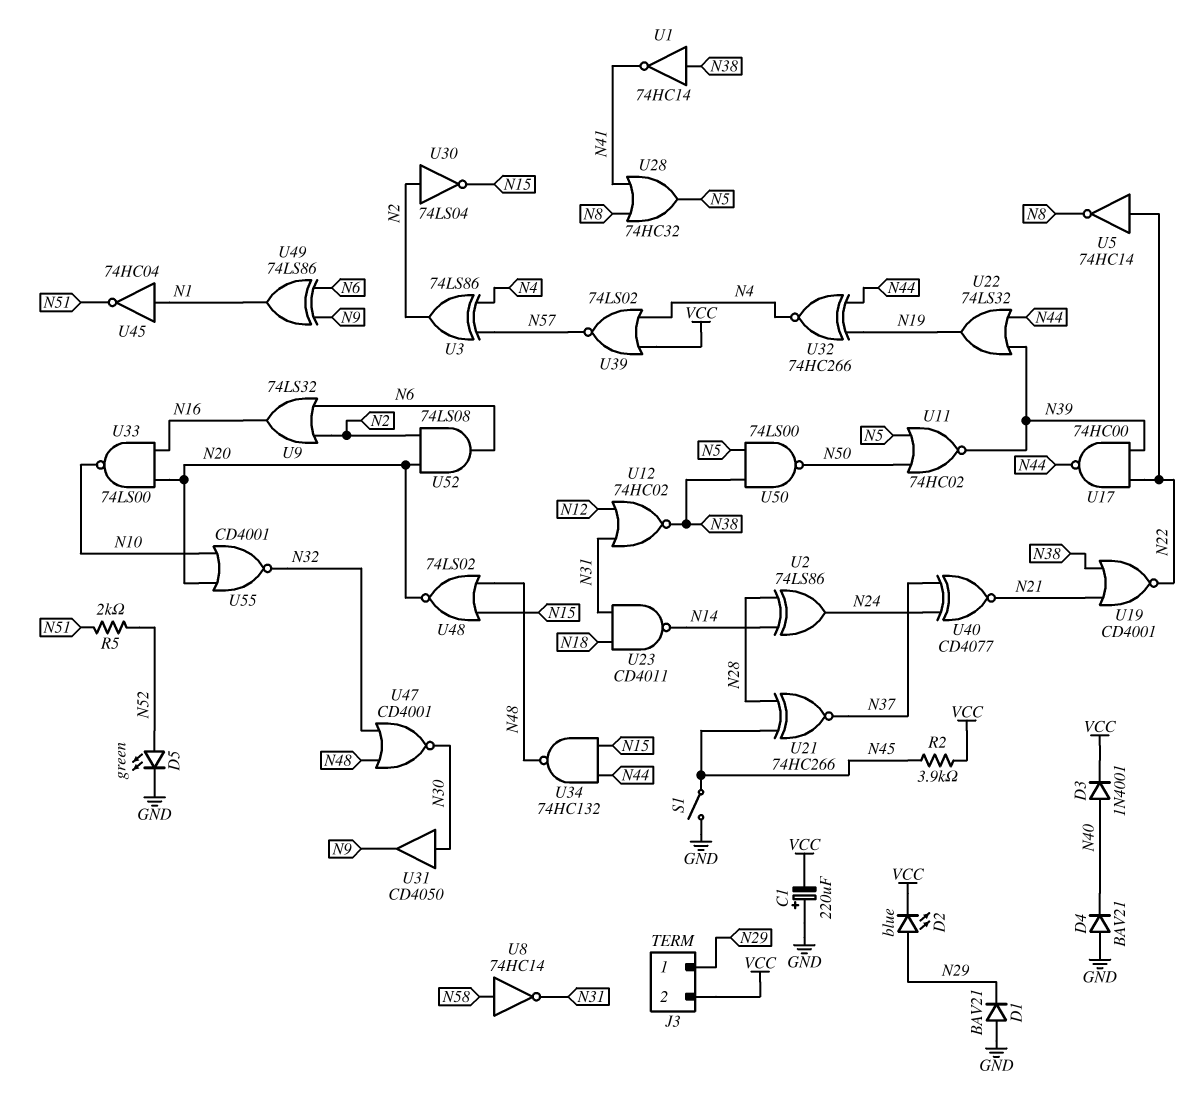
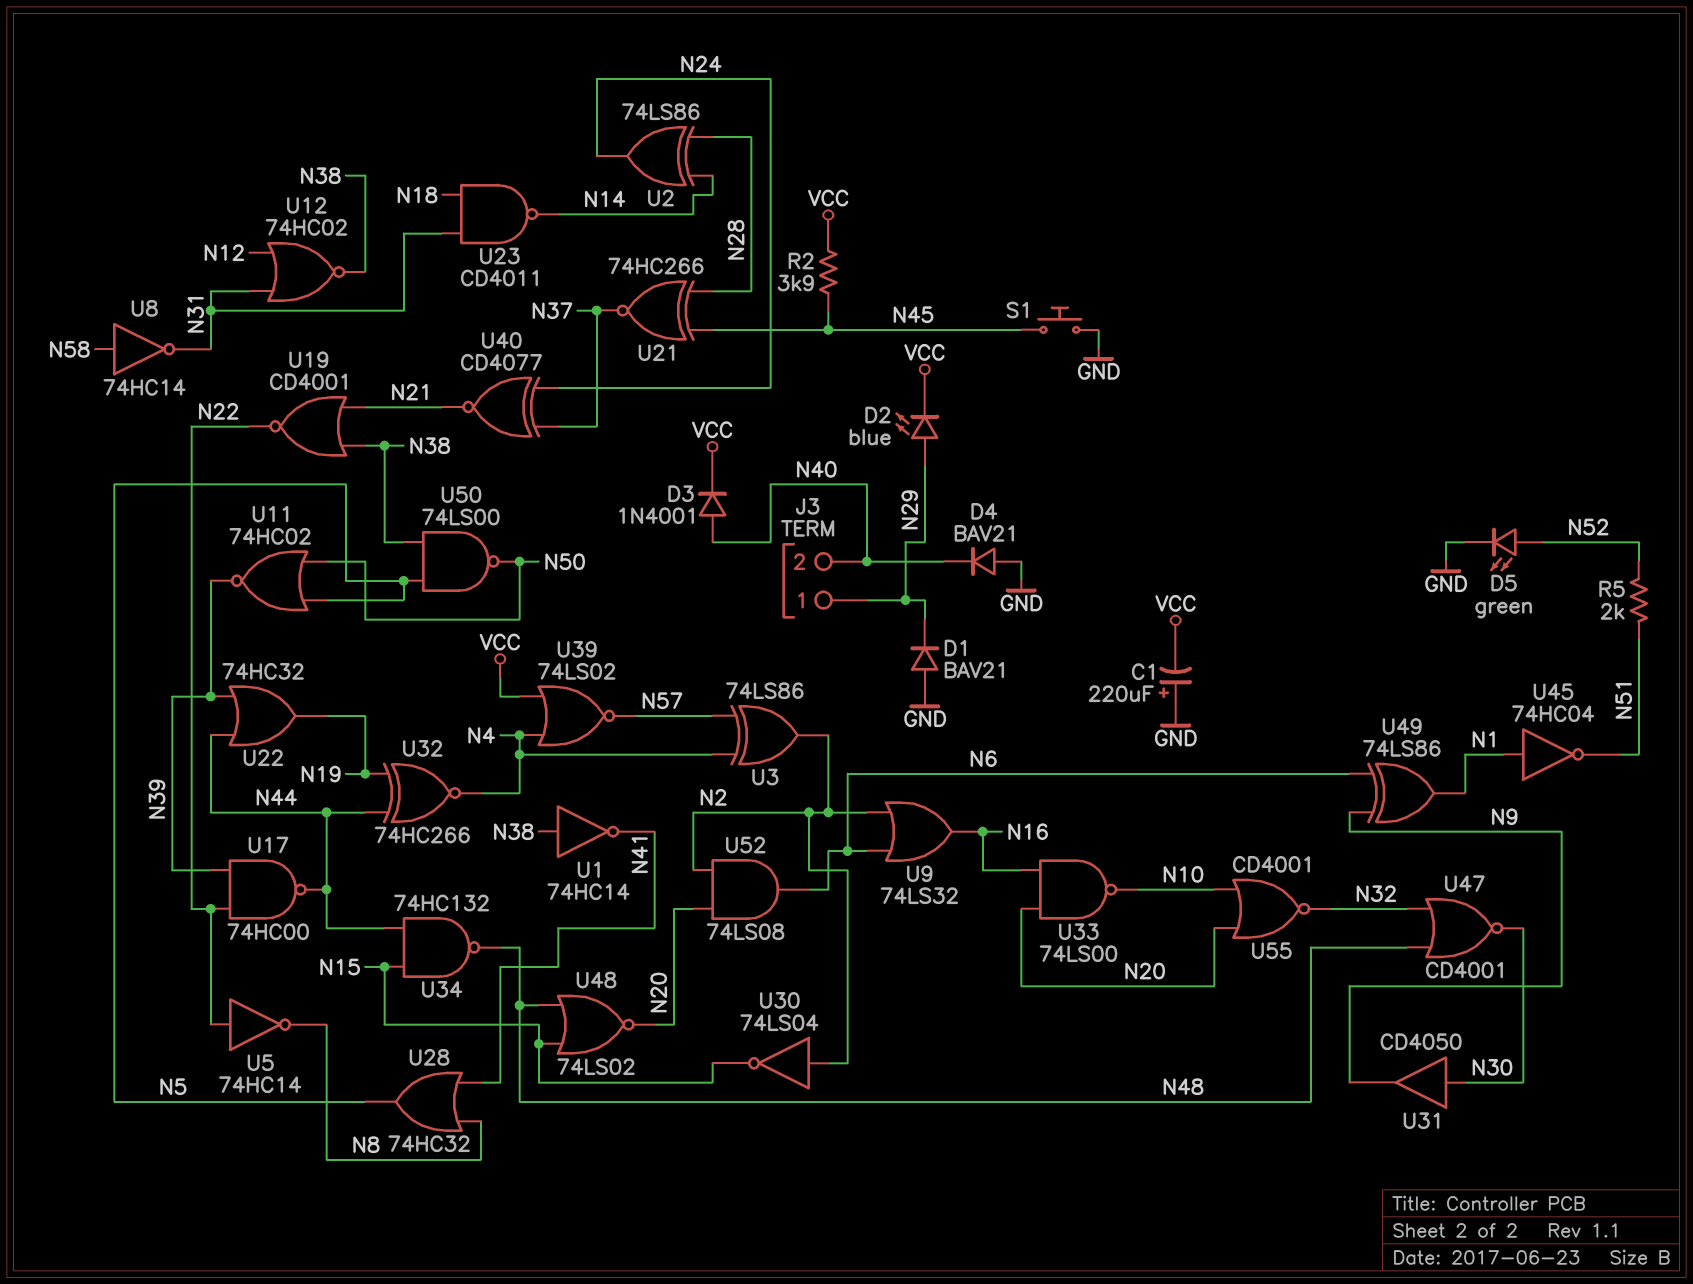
J3 pin 2: VCC -> N40
S1: switch (GND, N45) -> button (GND, N45)
U22: OR 74LS32 (in N39, in N44, out N19) -> OR 74HC32 (in N39, in N44, out N19)

